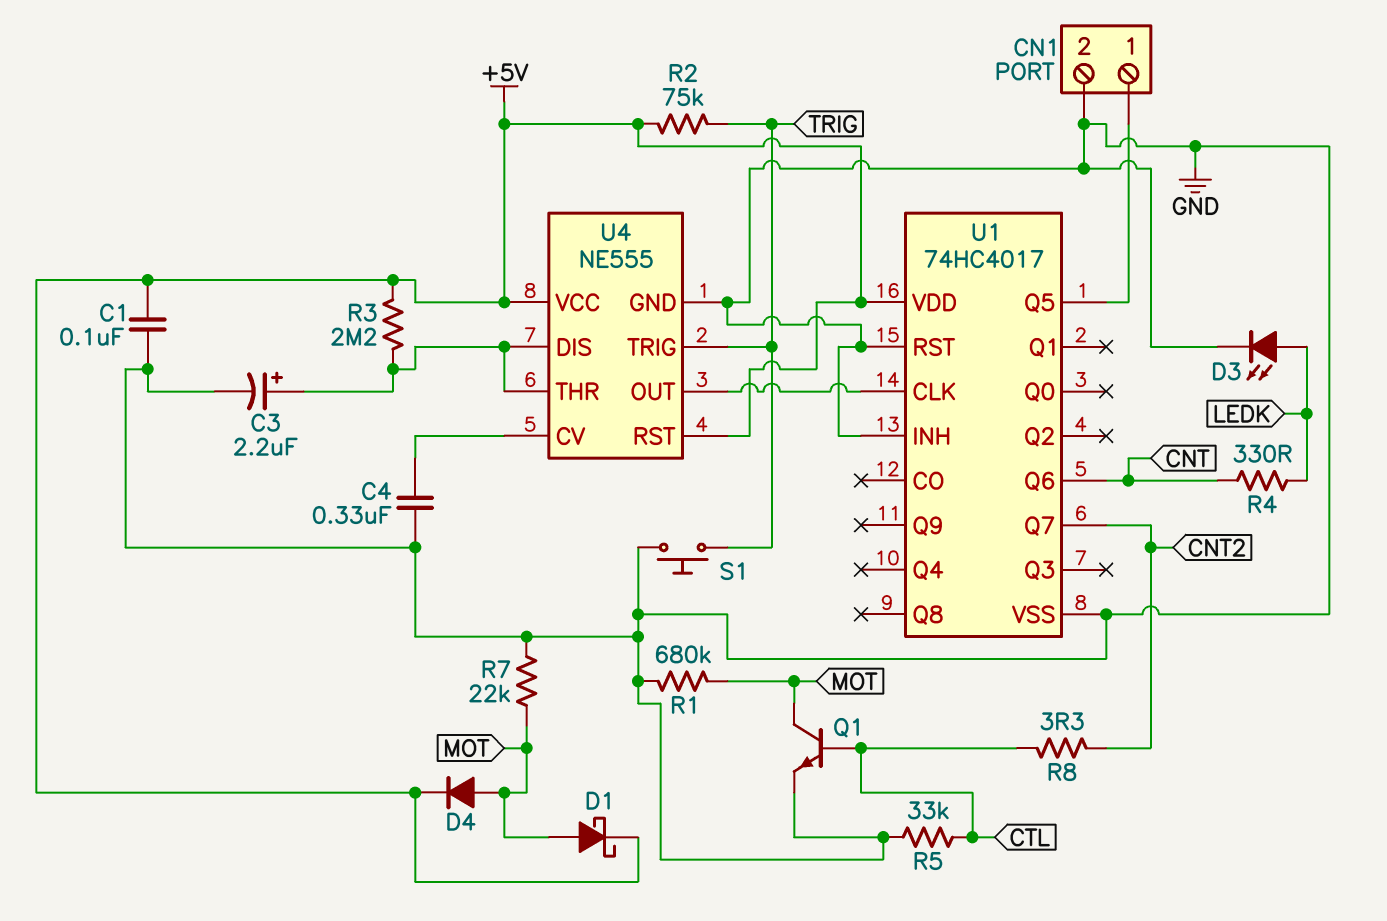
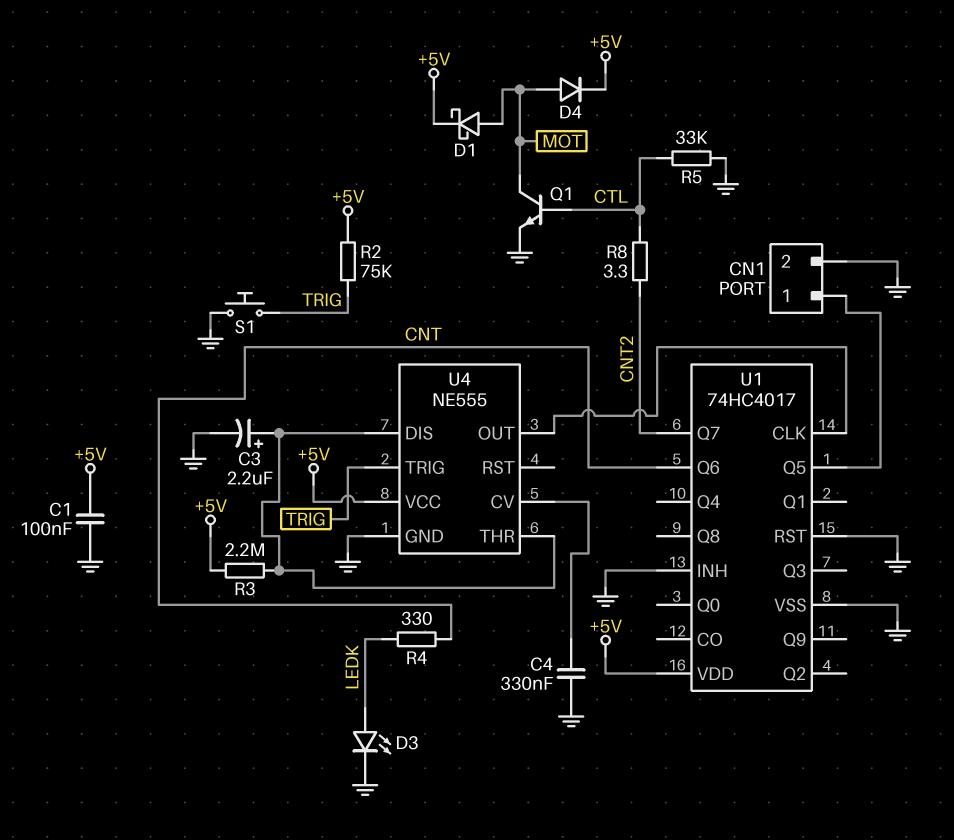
R1: 680k (GND, MOT) -> none
R7: 22k (GND, MOT) -> none
U4 pin RST: +5V -> none

